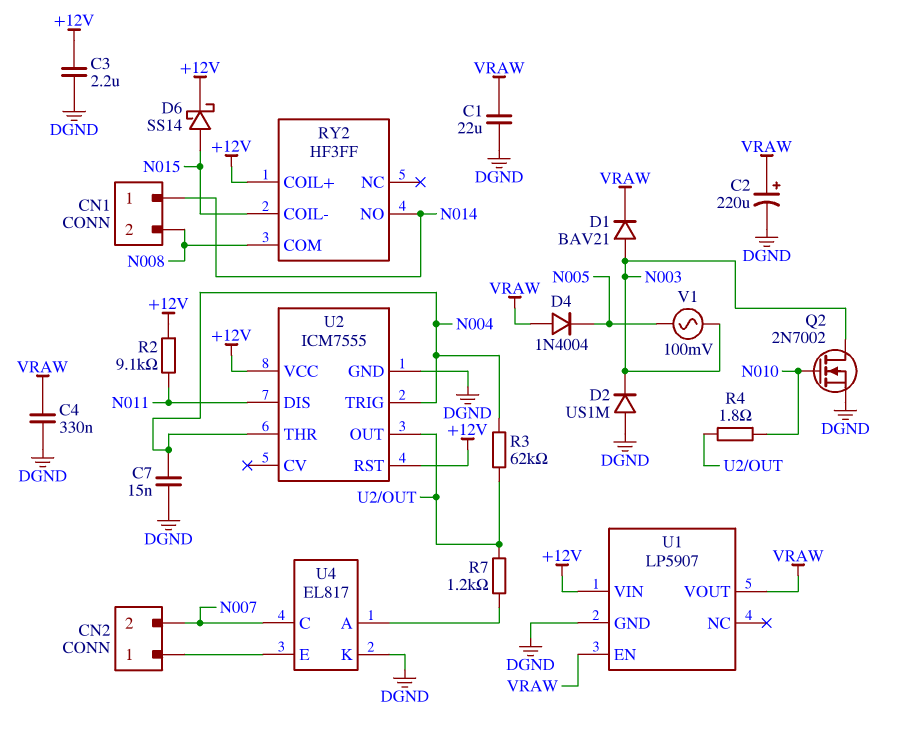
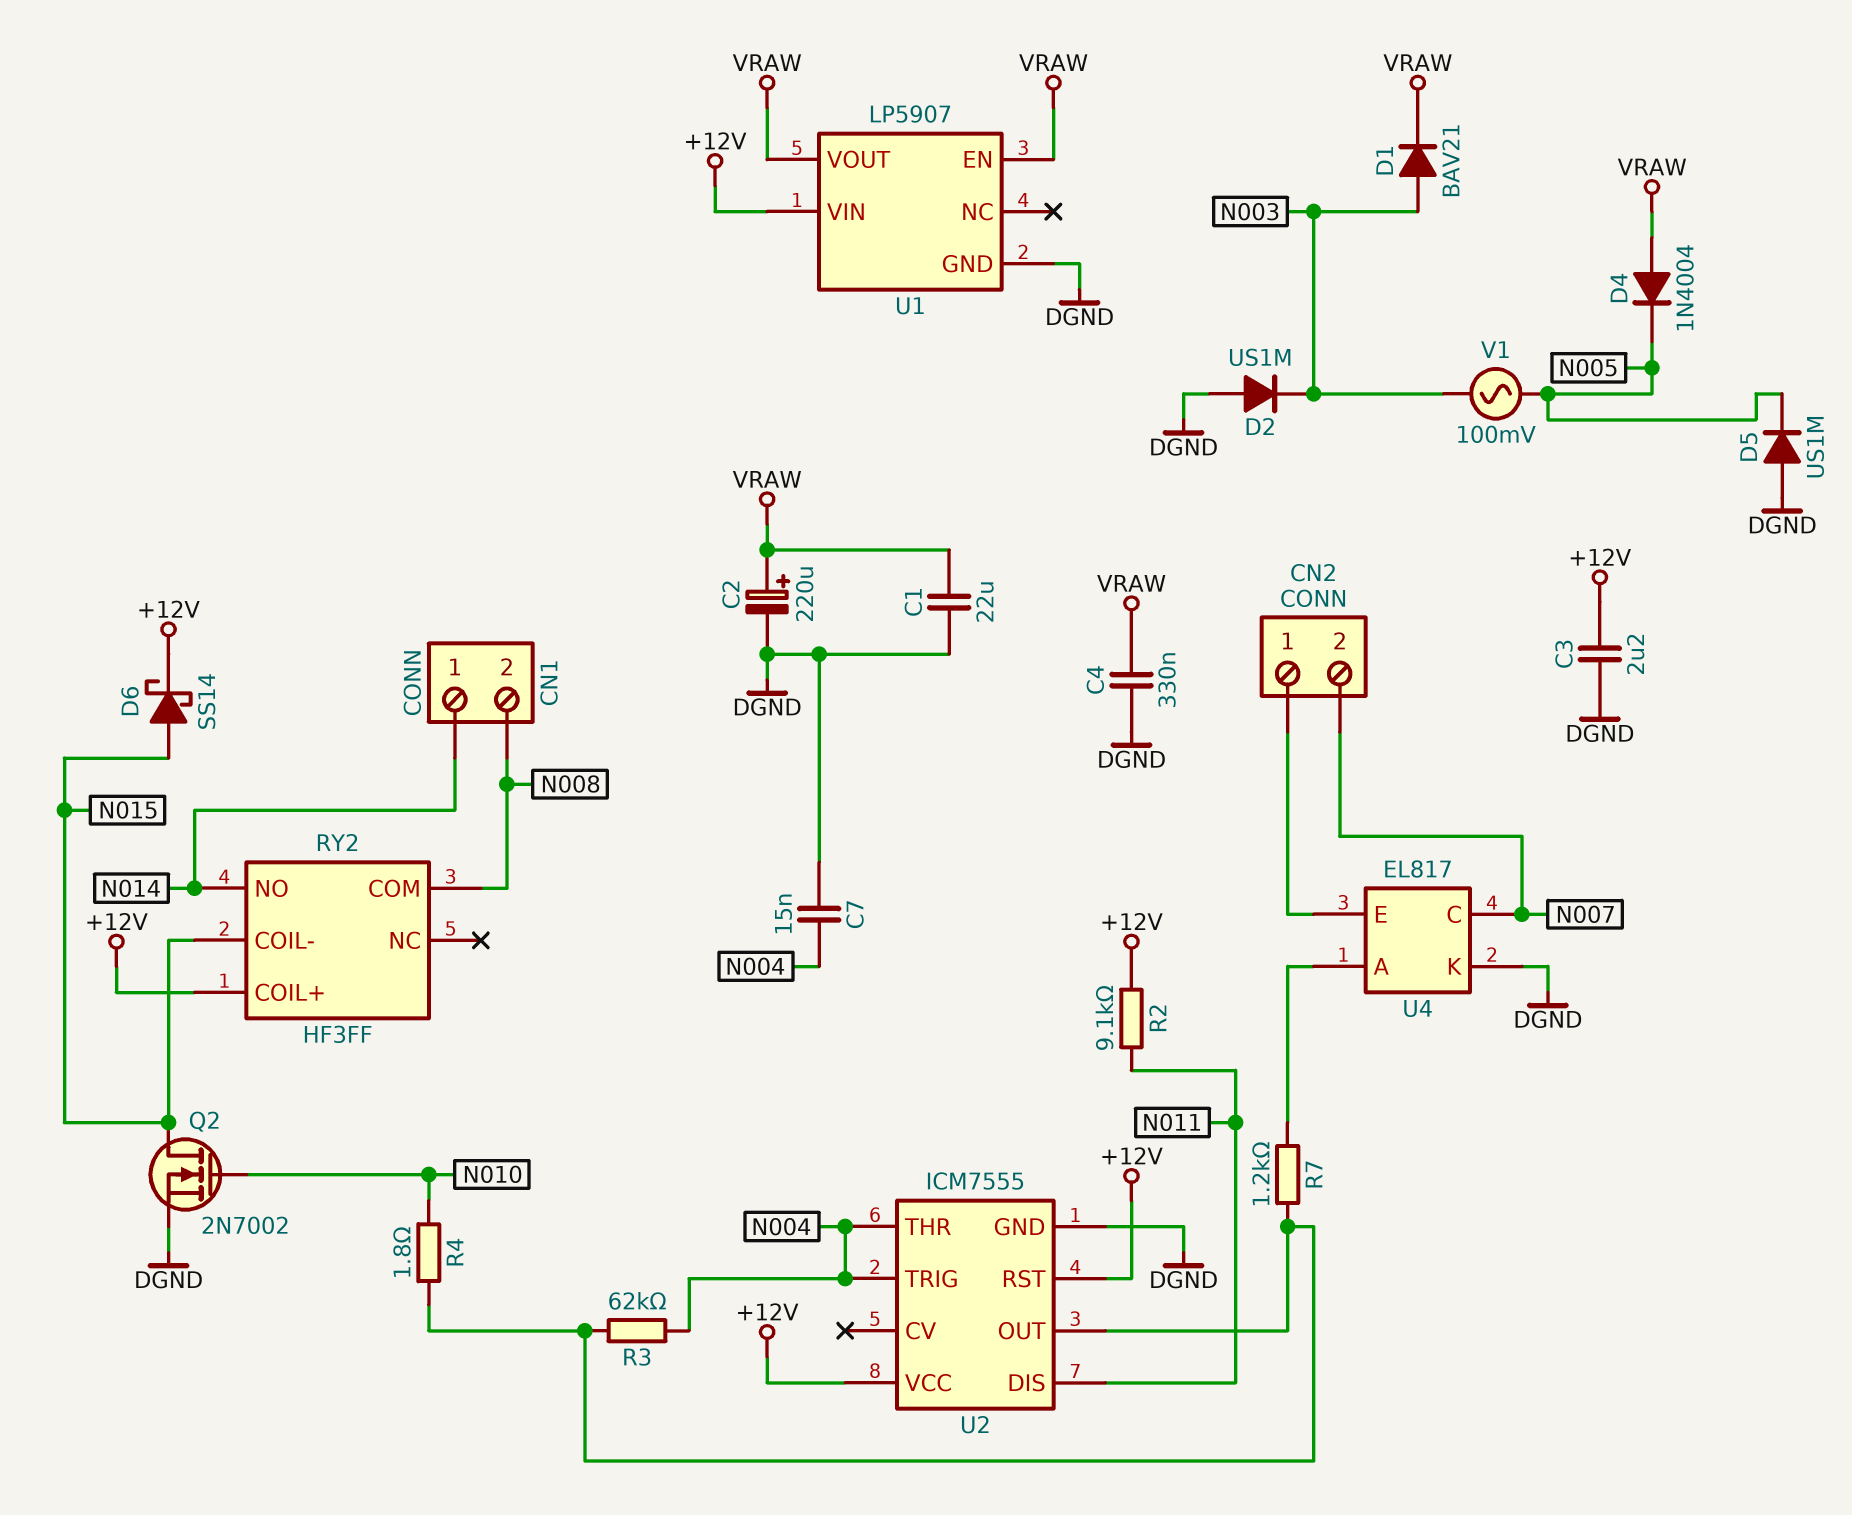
D5: none -> diode US1M (A DGND, K N005)
Q2: NMOS 2N7002 (G N010, D N003, S DGND) -> NMOS 2N7002 (G N010, D N015, S DGND)

